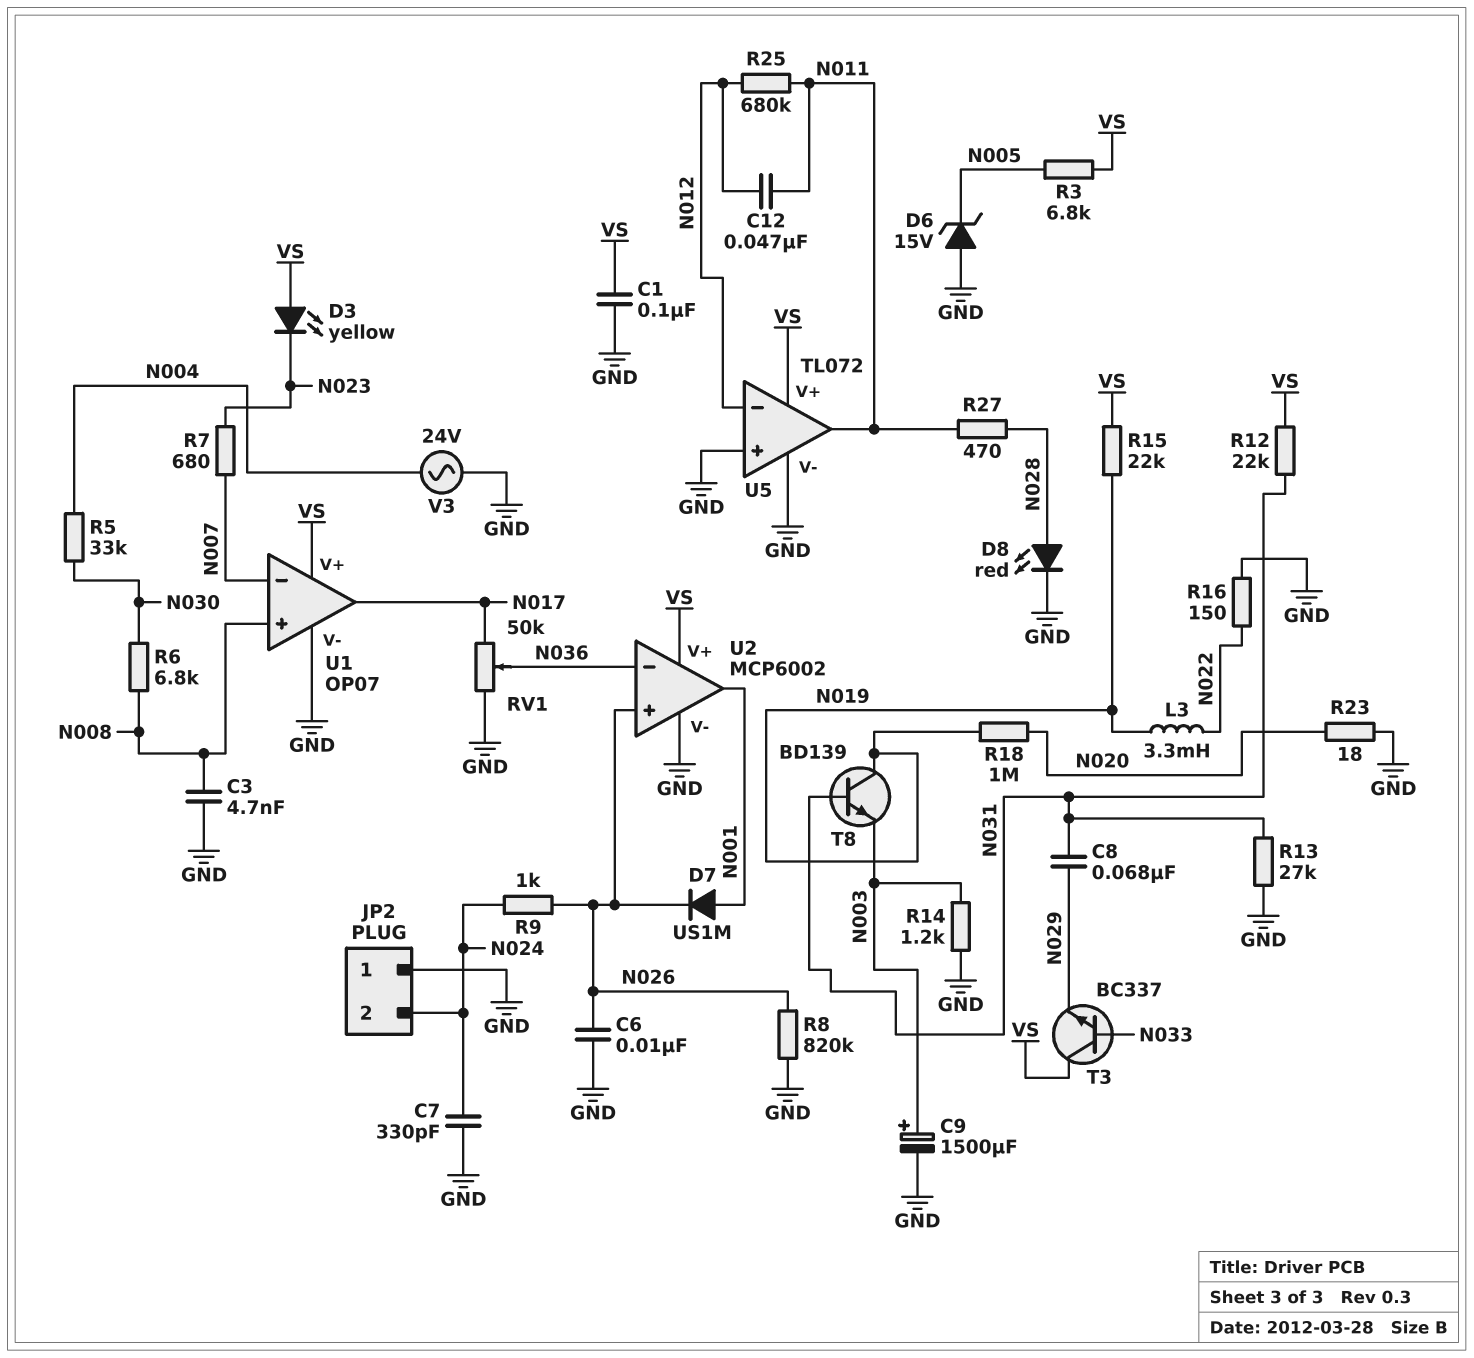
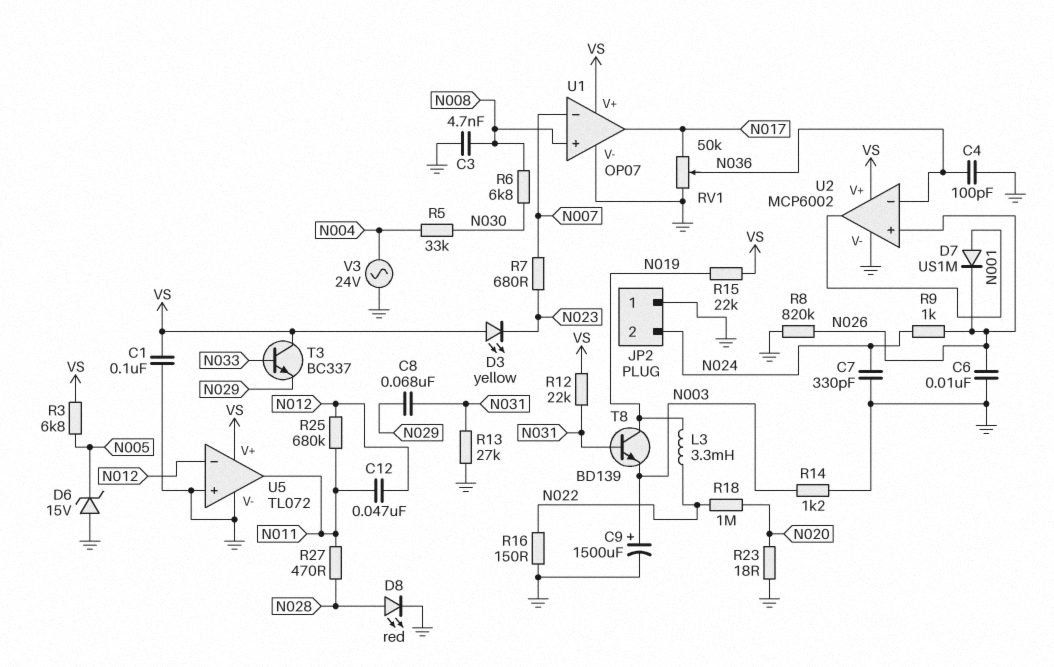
C4: none -> 100pF (GND, N036)
R18: 1M (N019, N020) -> 1M (N020, N022)

